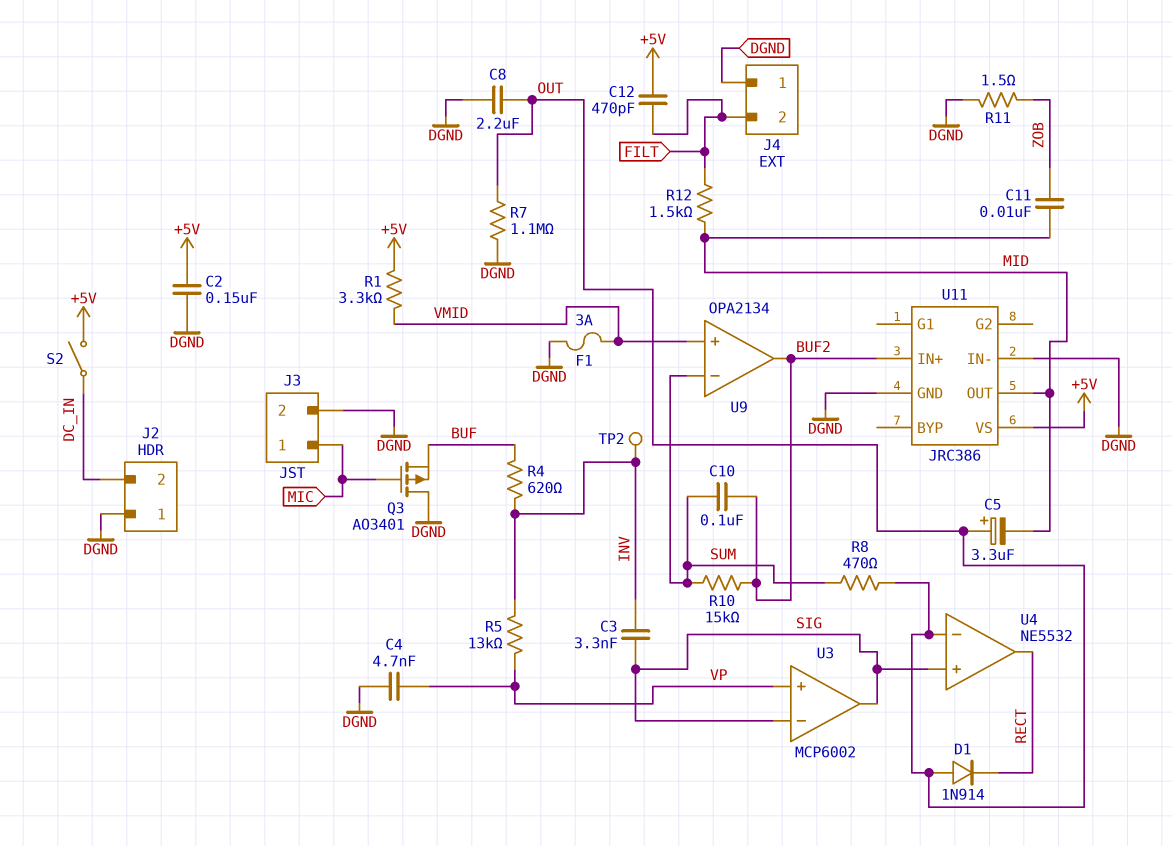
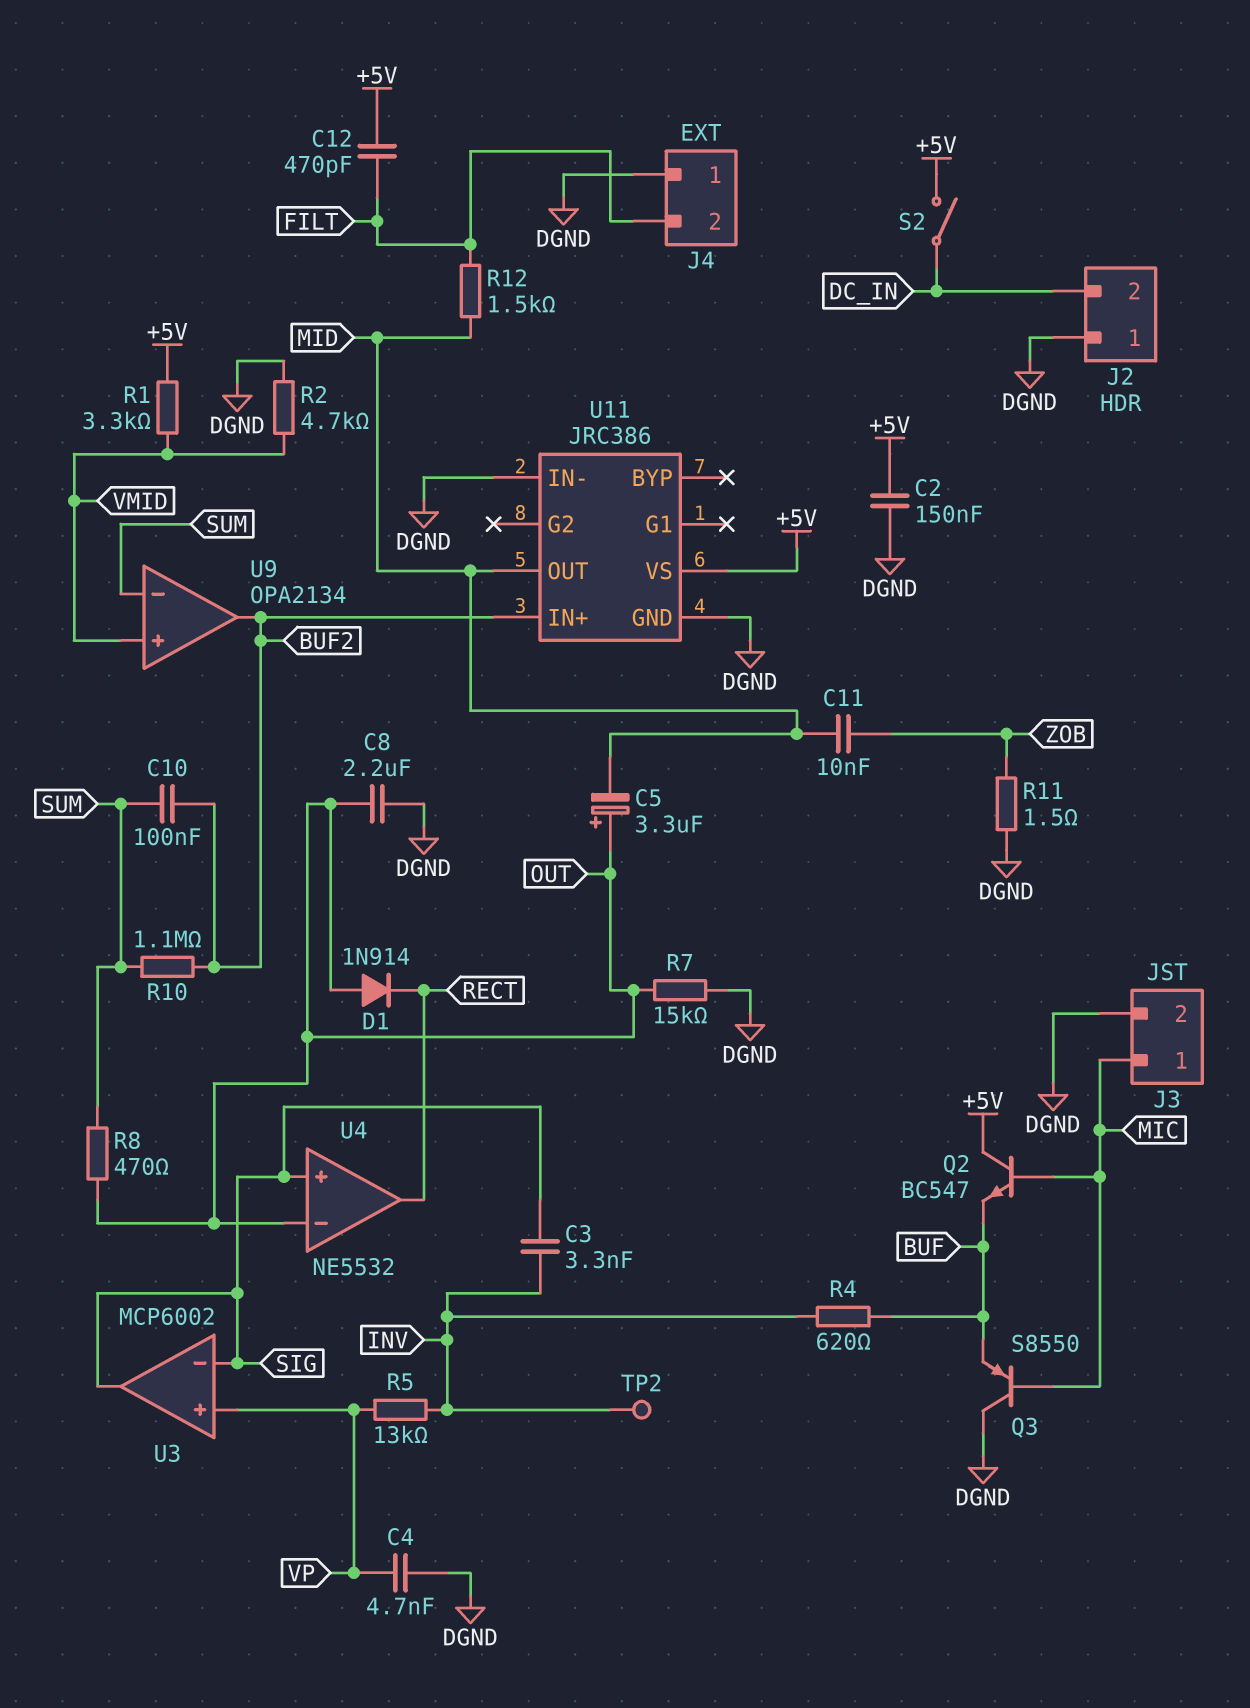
F1: 3A (DGND, VMID) -> none
Q2: none -> NPN BC547 (B MIC, C +5V, E BUF)
Q3: PMOS AO3401 (G MIC, D DGND, S BUF) -> PNP S8550 (B MIC, C DGND, E BUF)
R2: none -> 4.7k (DGND, VMID)
R7: 1.1M (DGND, OUT) -> 15k (DGND, OUT)
R10: 15k (BUF2, SUM) -> 1.1M (BUF2, SUM)

